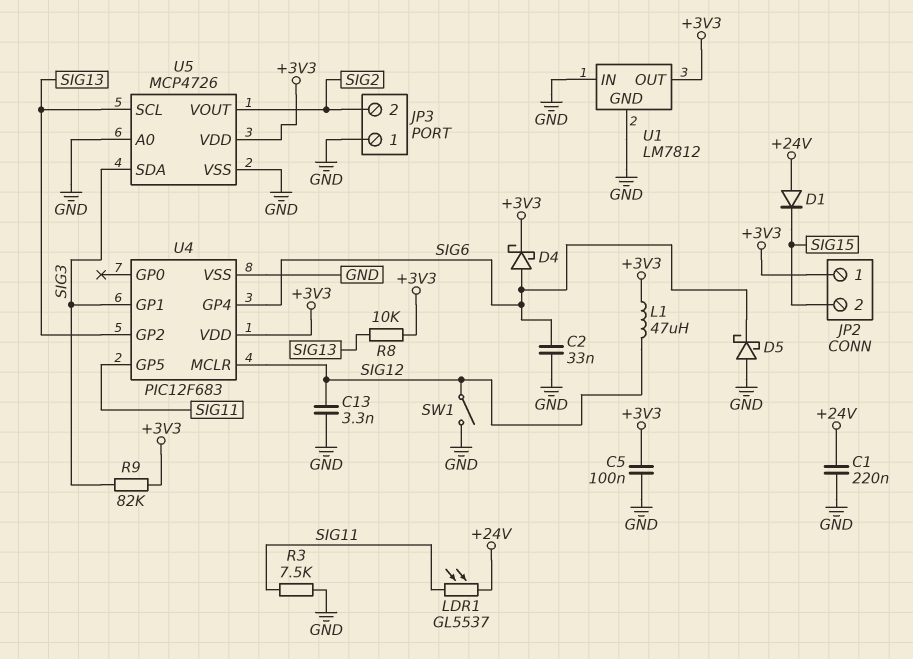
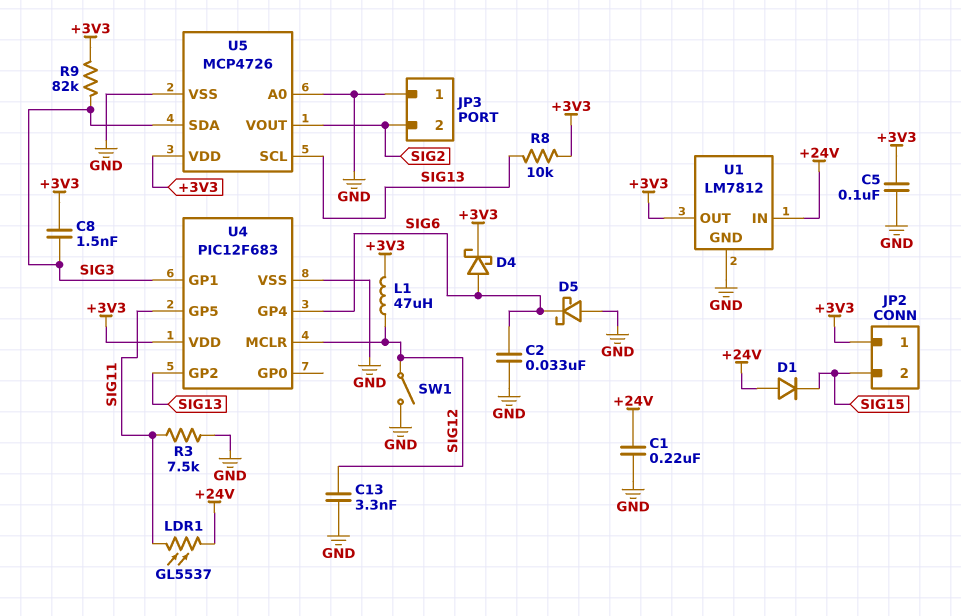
C8: none -> 1.5nF (+3V3, SIG3)
U1 pin IN: GND -> +24V

